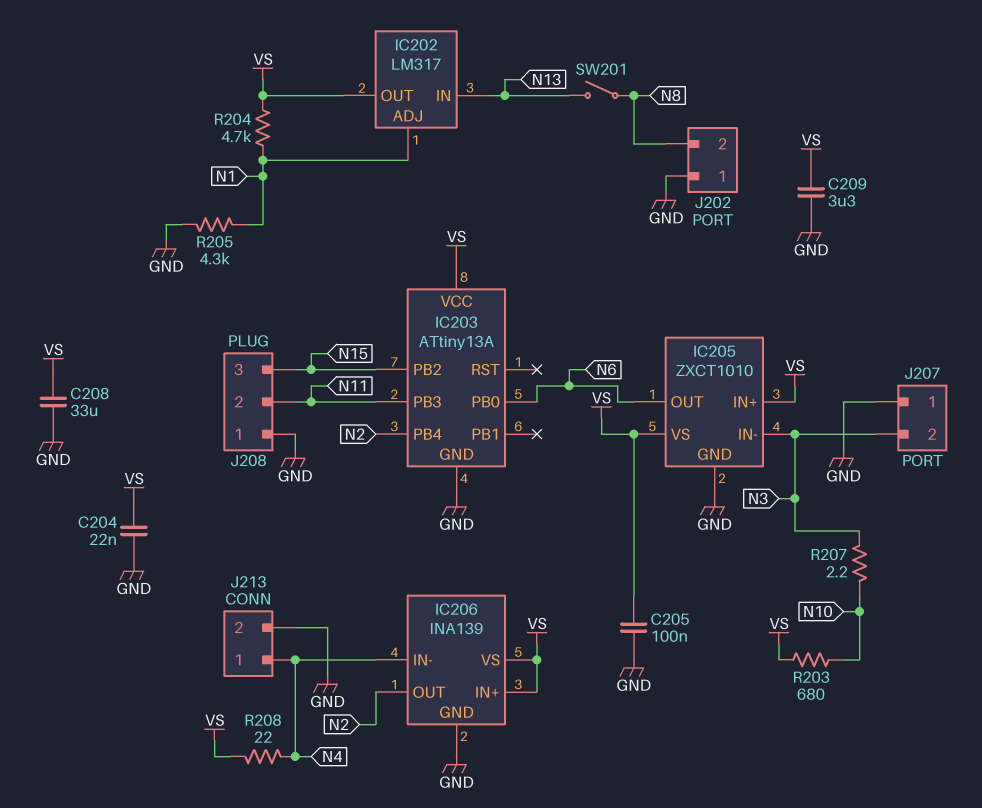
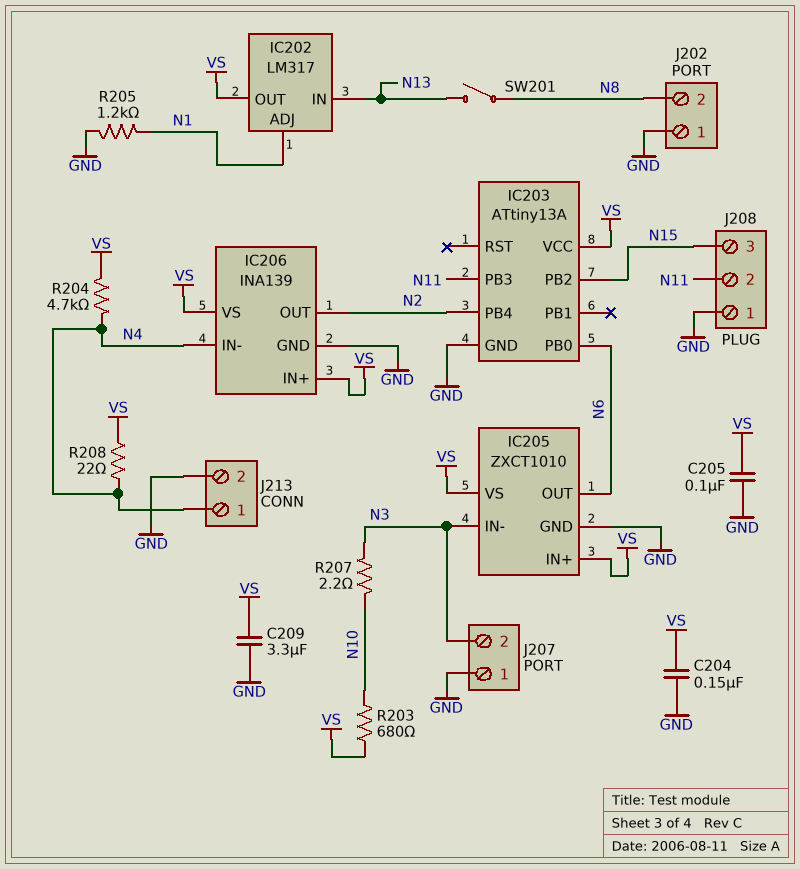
C204: 22nF (GND, VS) -> 150nF (GND, VS)
C208: 33uF (GND, VS) -> none
R204: 4.7k (N1, VS) -> 4.7k (N4, VS)
R205: 4.3k (GND, N1) -> 1.2k (GND, N1)

